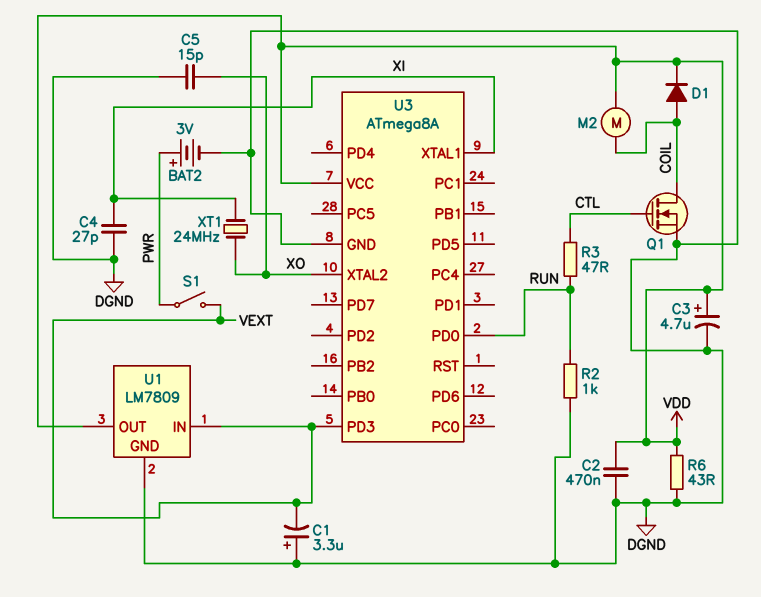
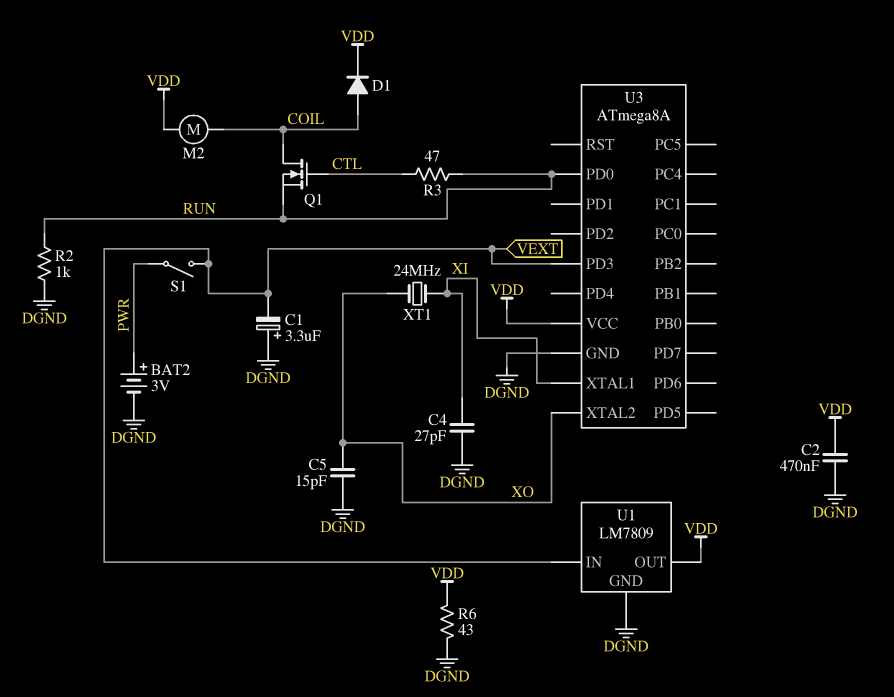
C3: 4.7uF (plus VDD, minus DGND) -> none
Q1: NMOS (G CTL, D COIL, S DGND) -> NMOS (G CTL, D COIL, S RUN)

